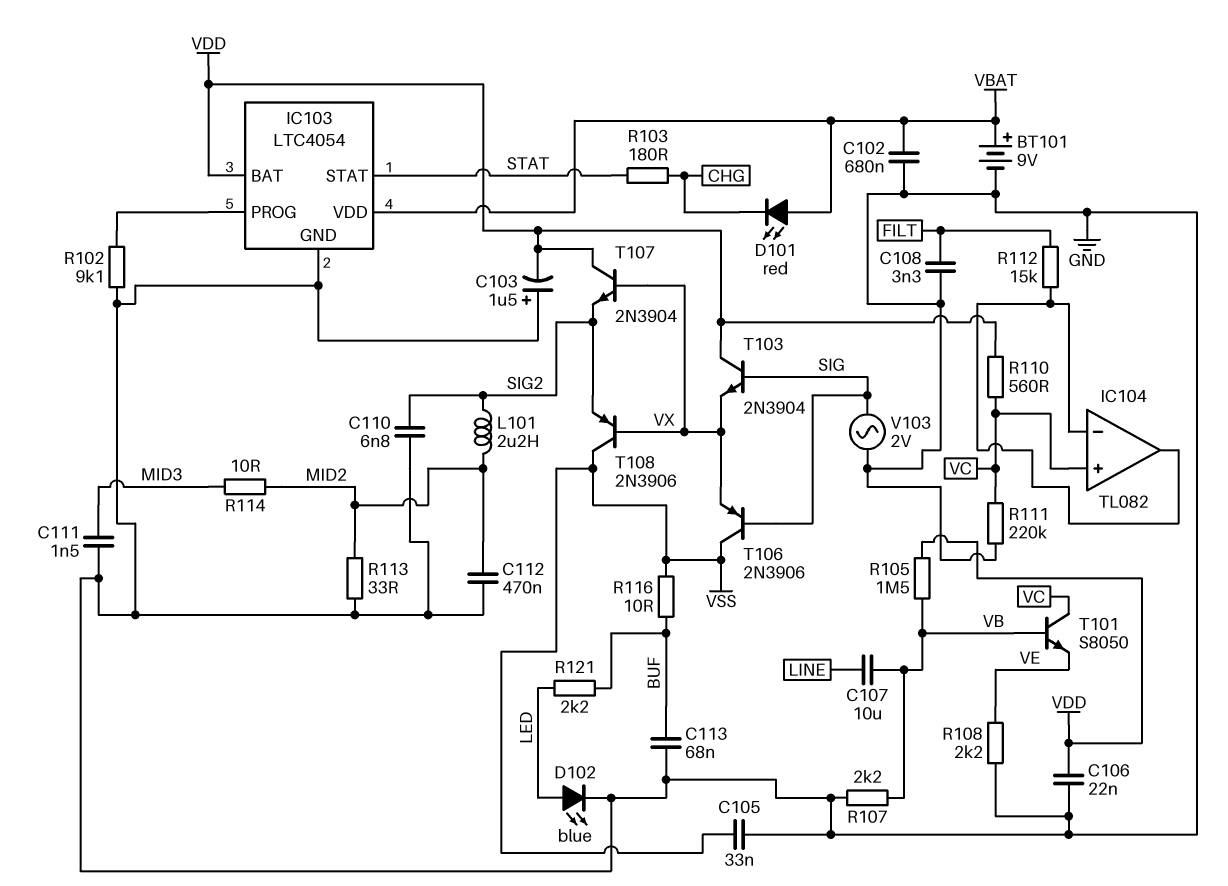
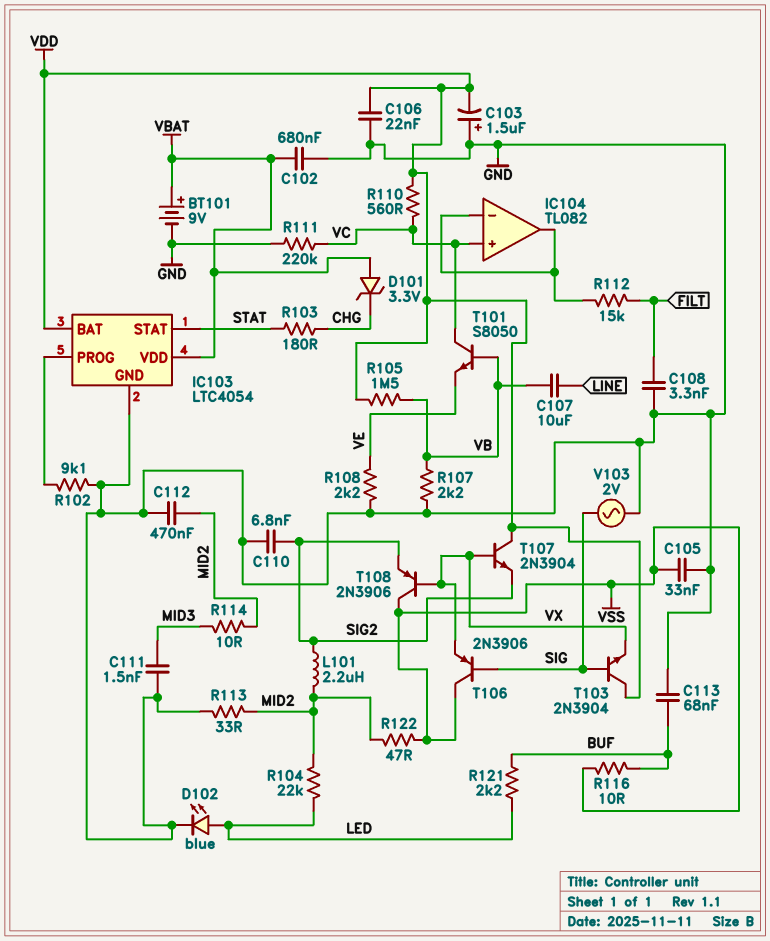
D101: LED red (A VBAT, K CHG) -> zener 3.3V (A VBAT, K CHG)
R104: none -> 22k (LED, MID2)
R122: none -> 47 (MID2, VSS)

